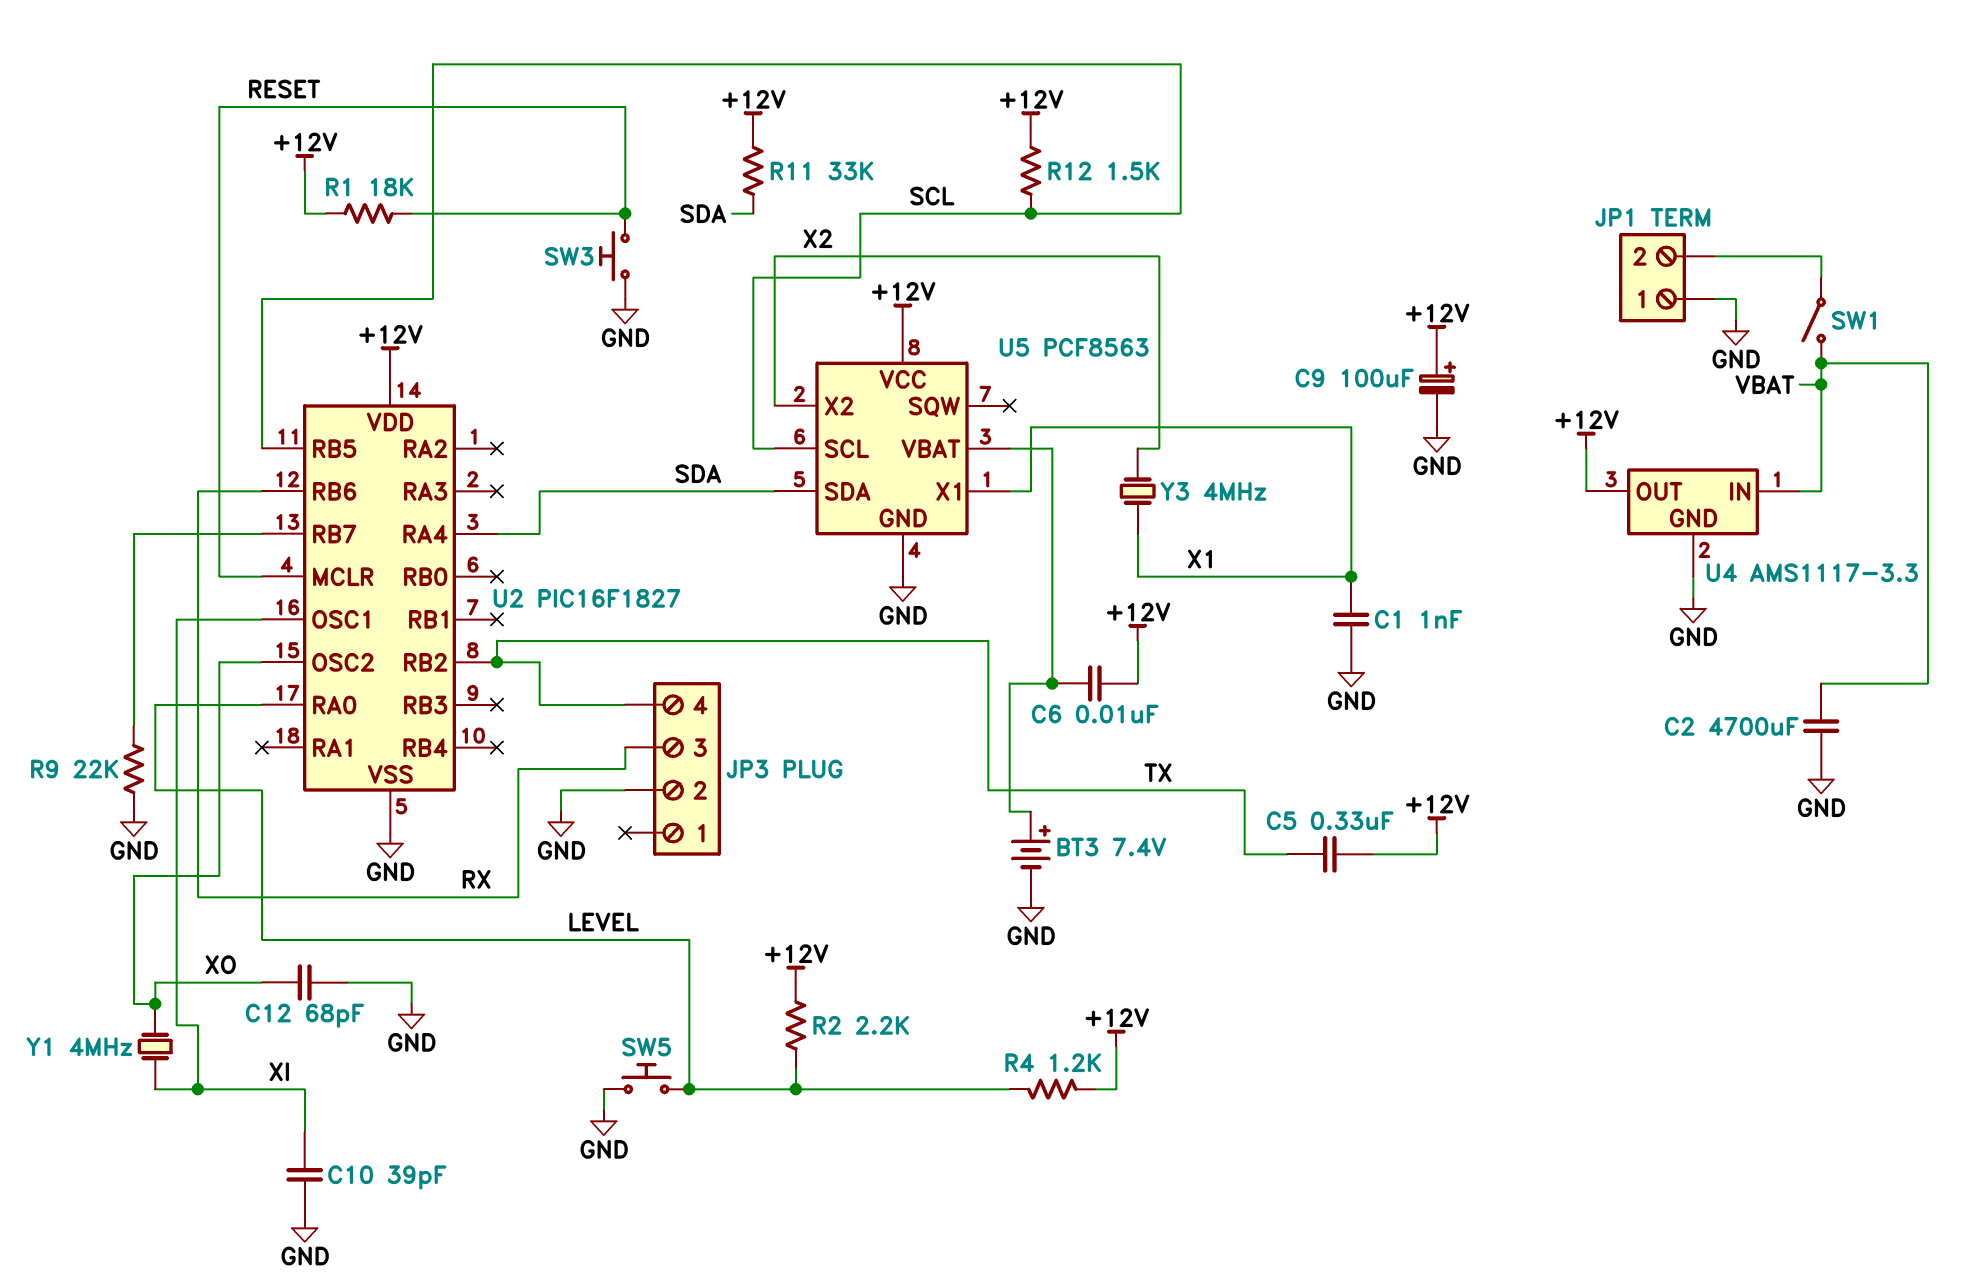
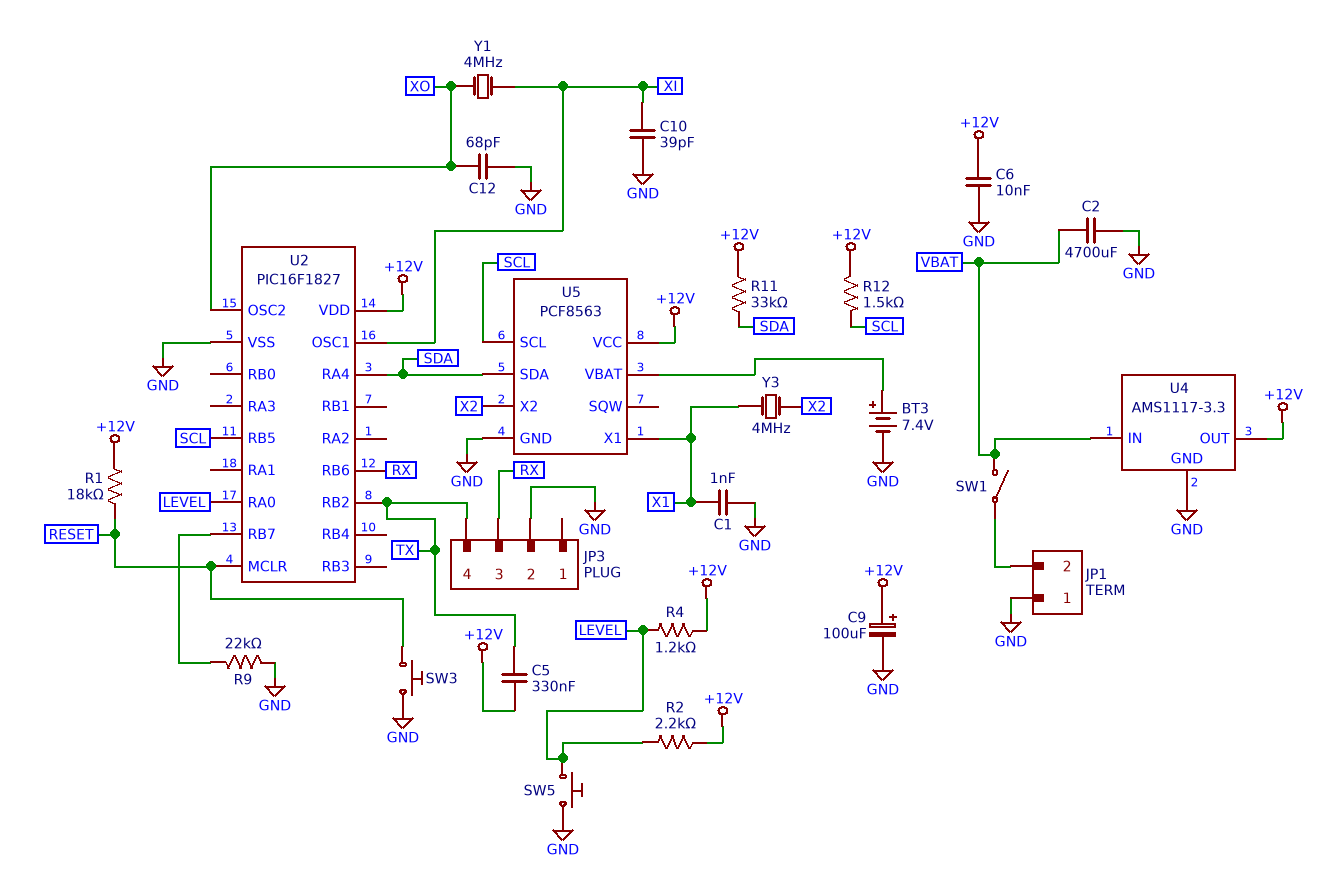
C6: 10nF (+12V, U5/VBAT) -> 10nF (+12V, GND)

